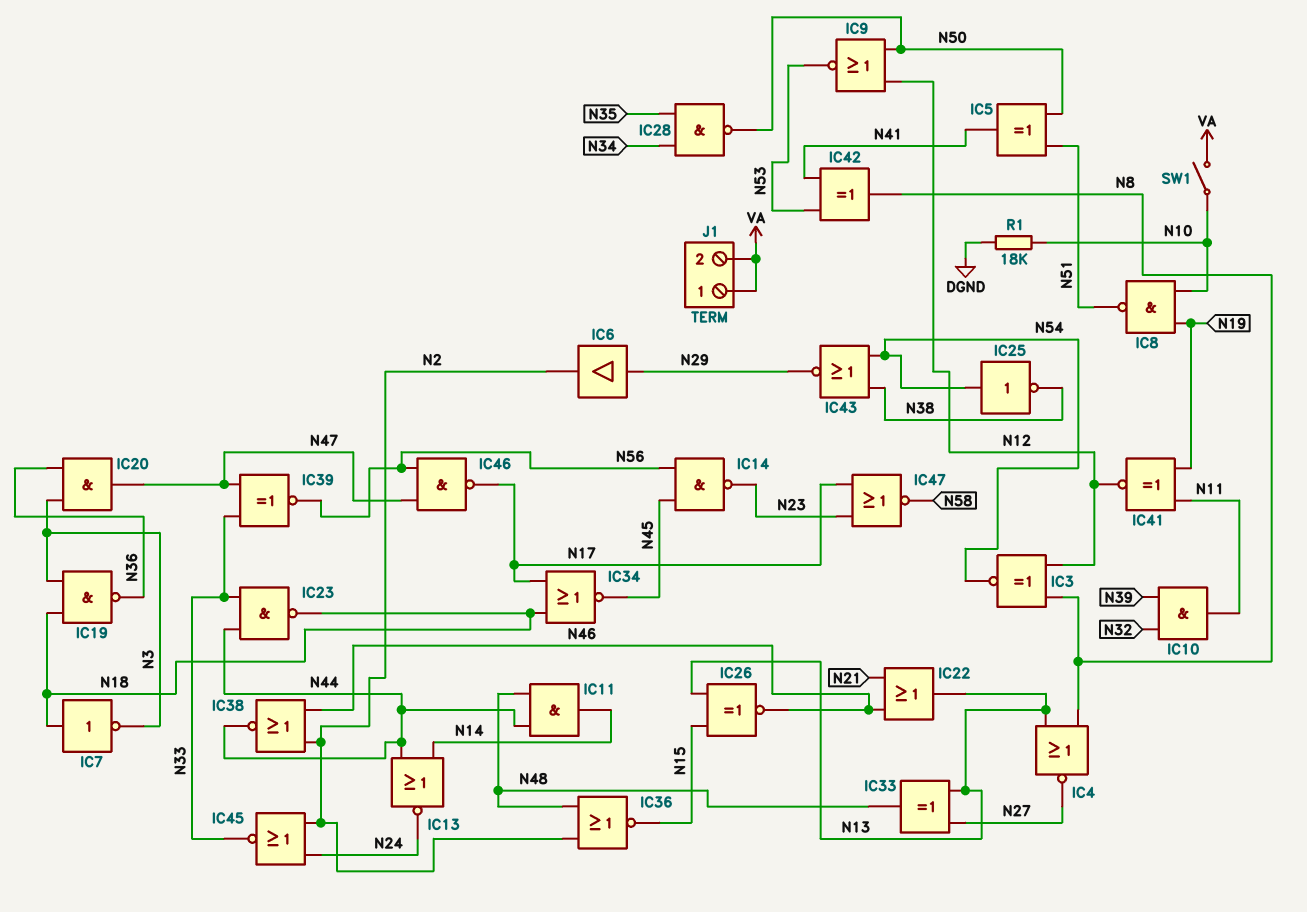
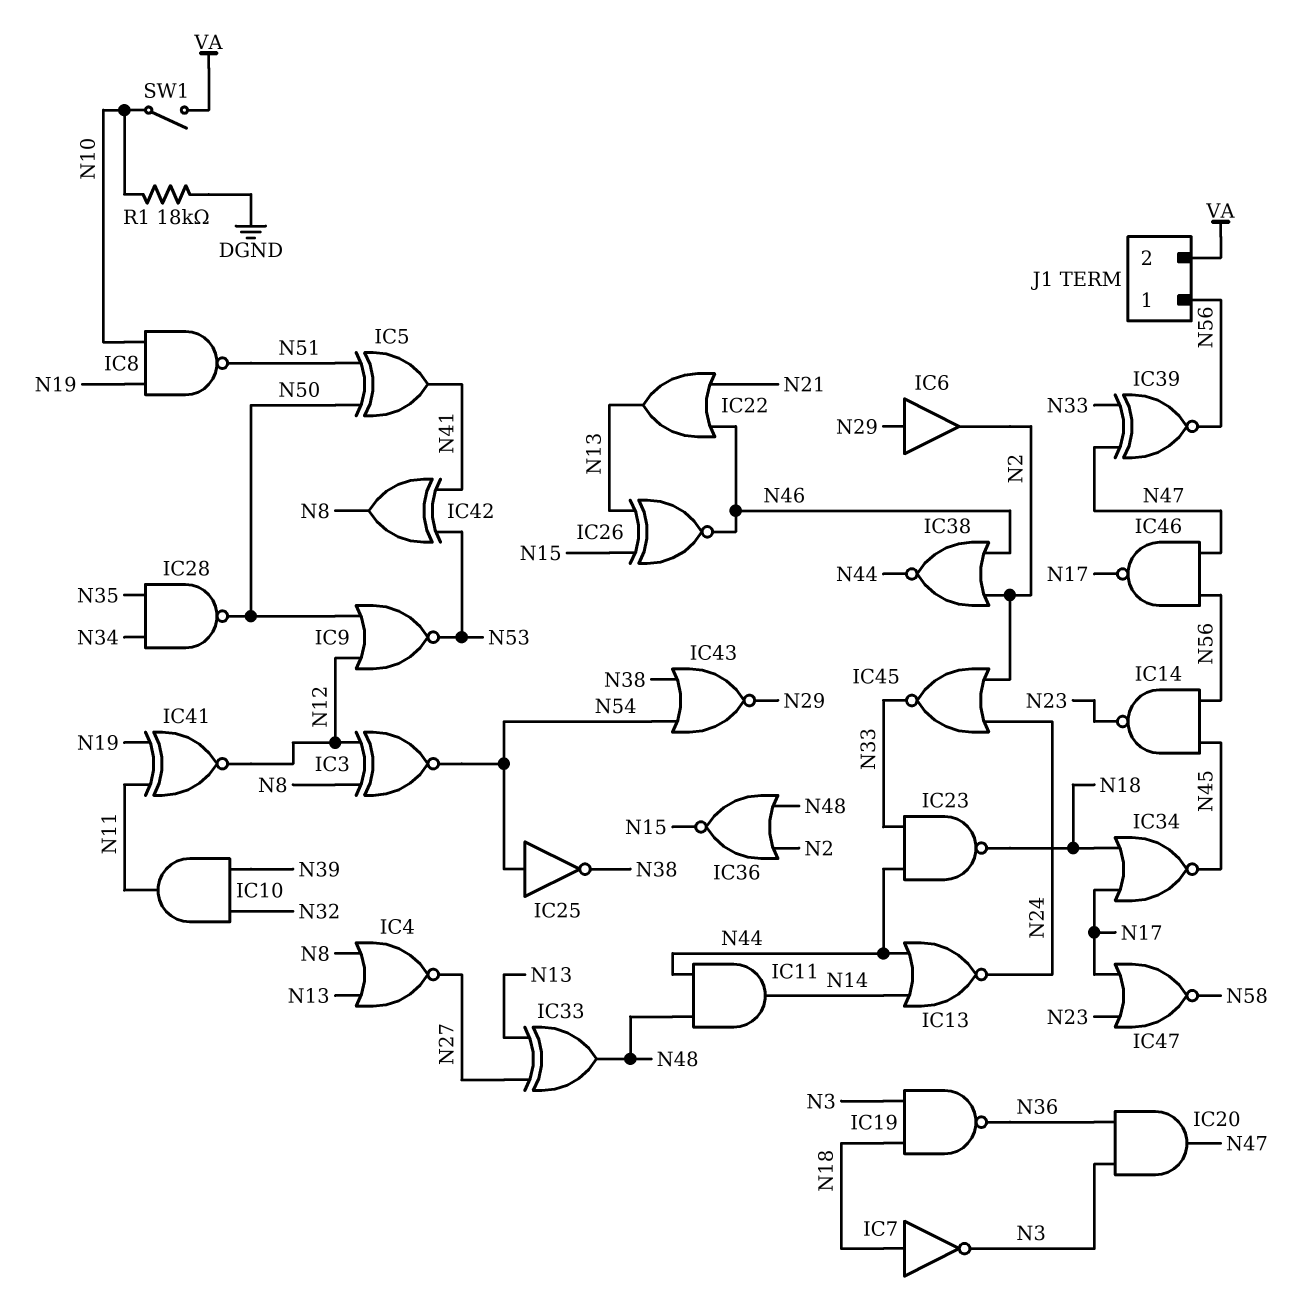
J1 pin 1: VA -> N56

